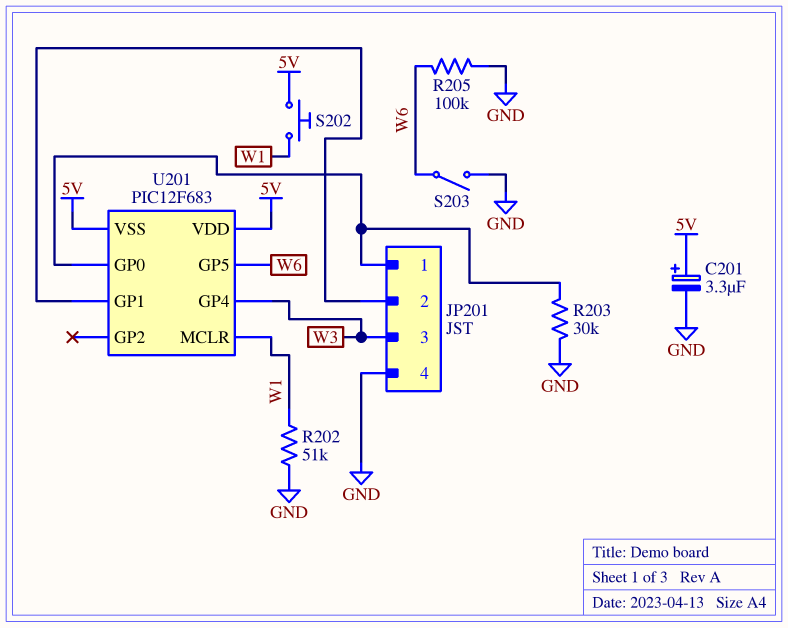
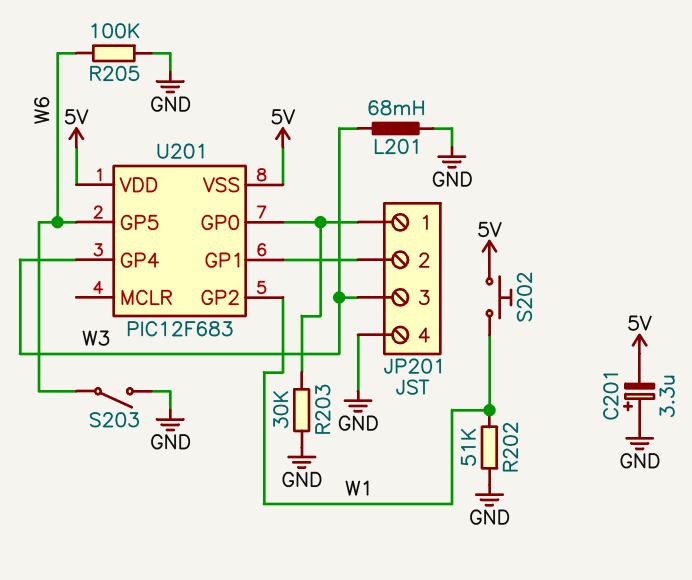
C201: 3.3uF (plus 5V, minus GND) -> 3.3uF (plus GND, minus 5V)
L201: none -> 68mH (GND, W3)
U201 pin GP2: none -> W1
U201 pin MCLR: W1 -> none

